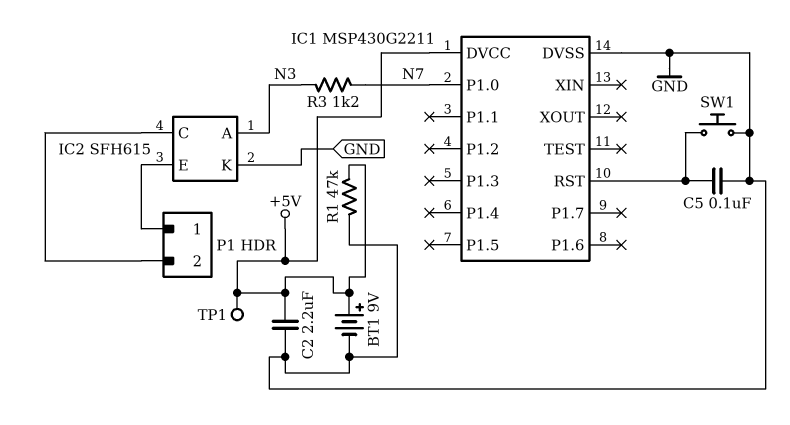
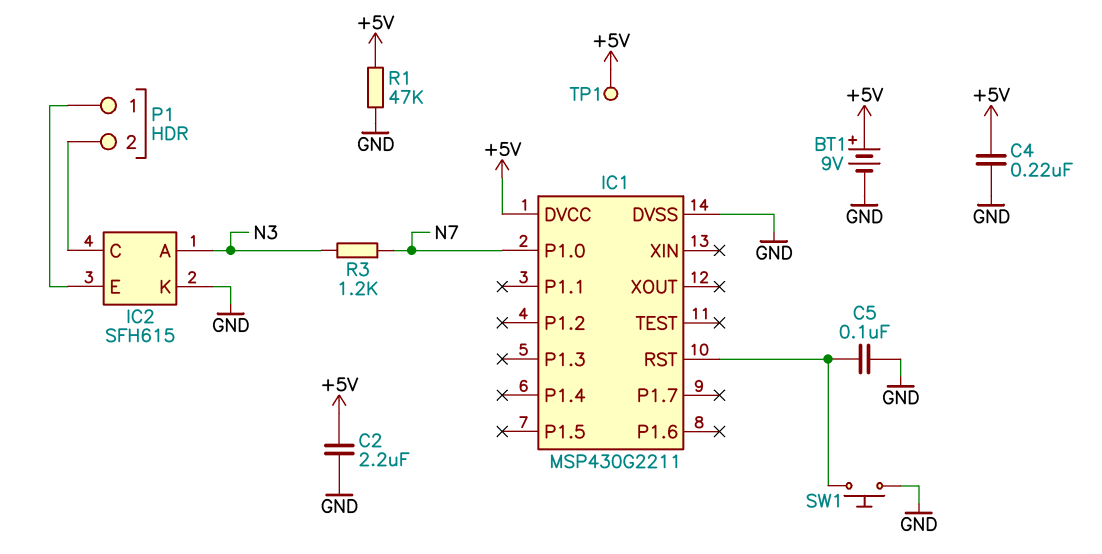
C4: none -> 220nF (+5V, GND)

